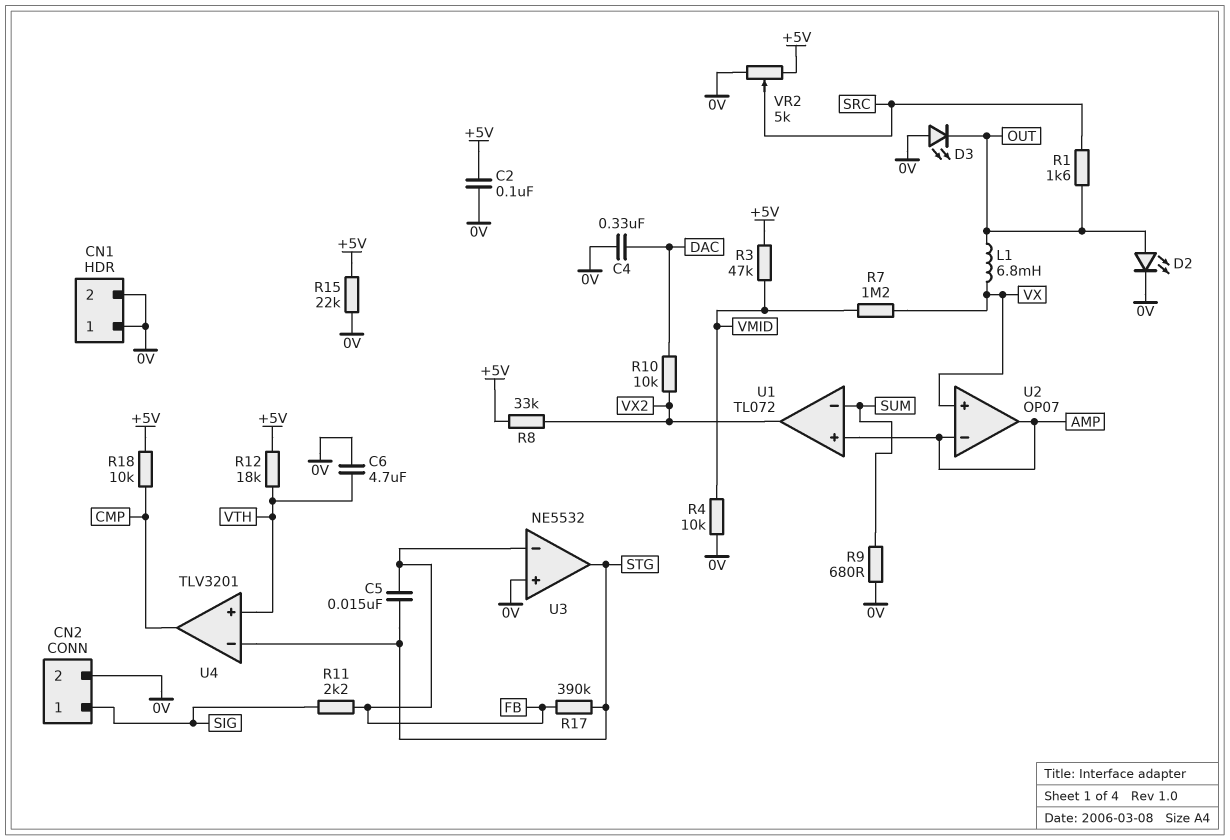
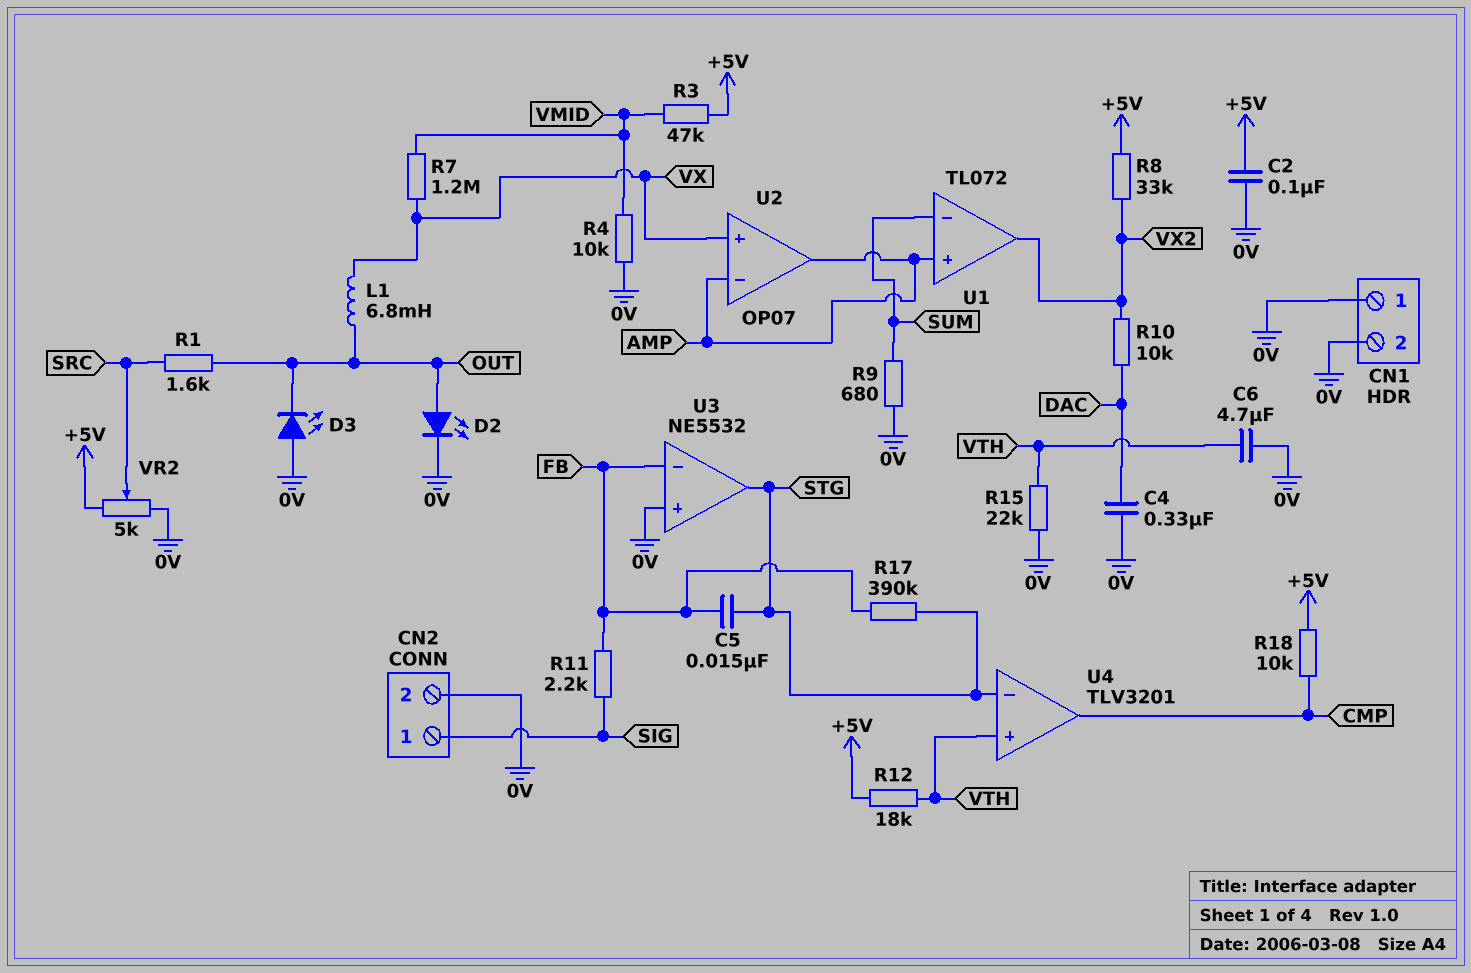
R15: 22k (+5V, 0V) -> 22k (0V, VTH)

